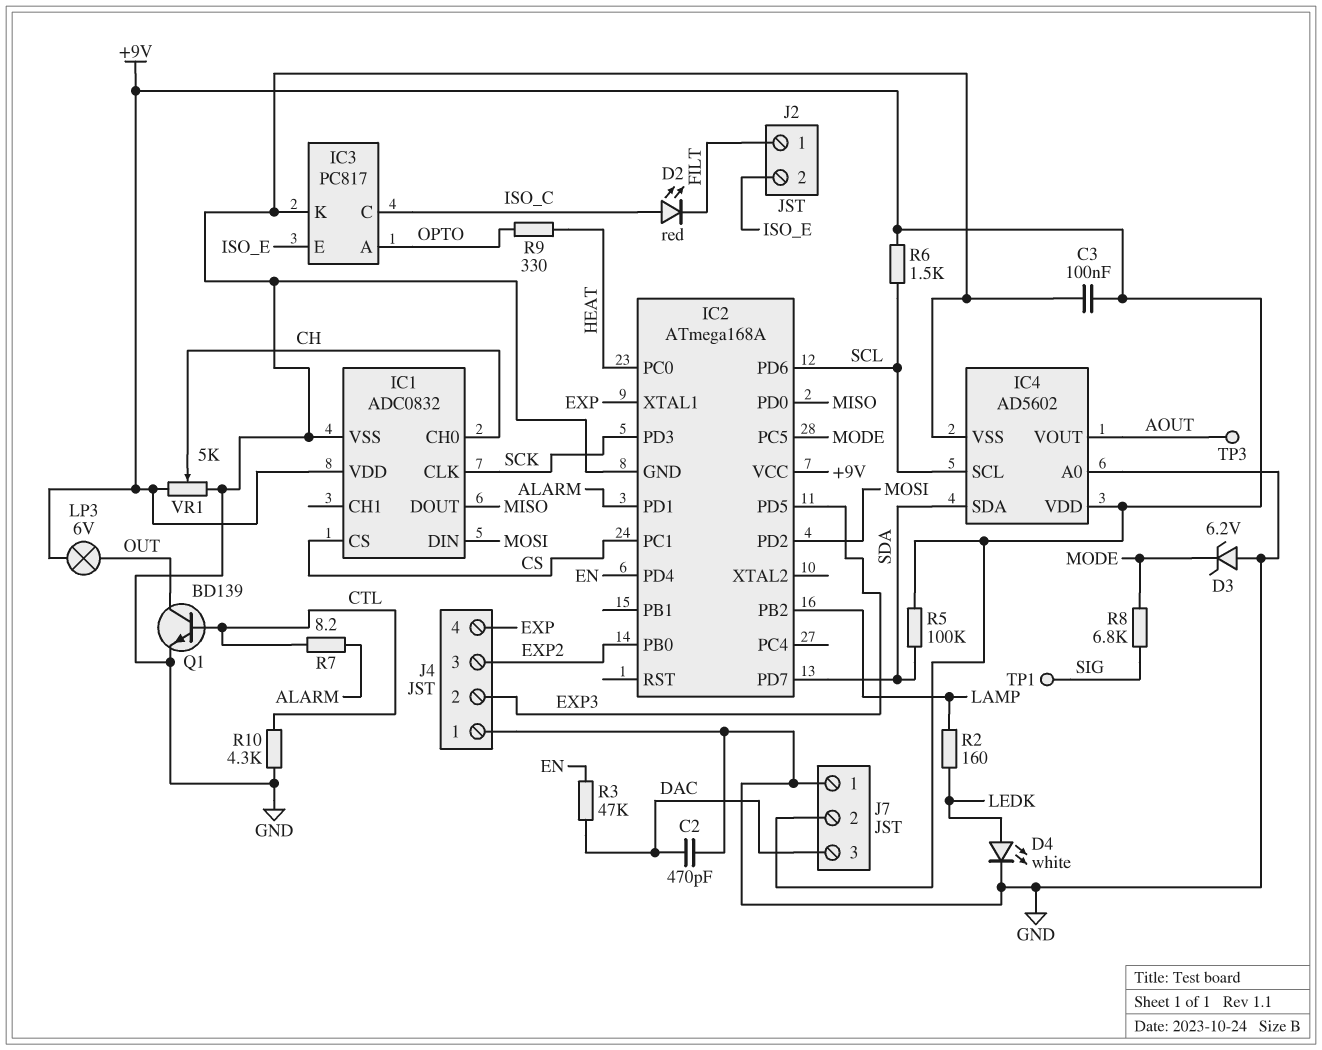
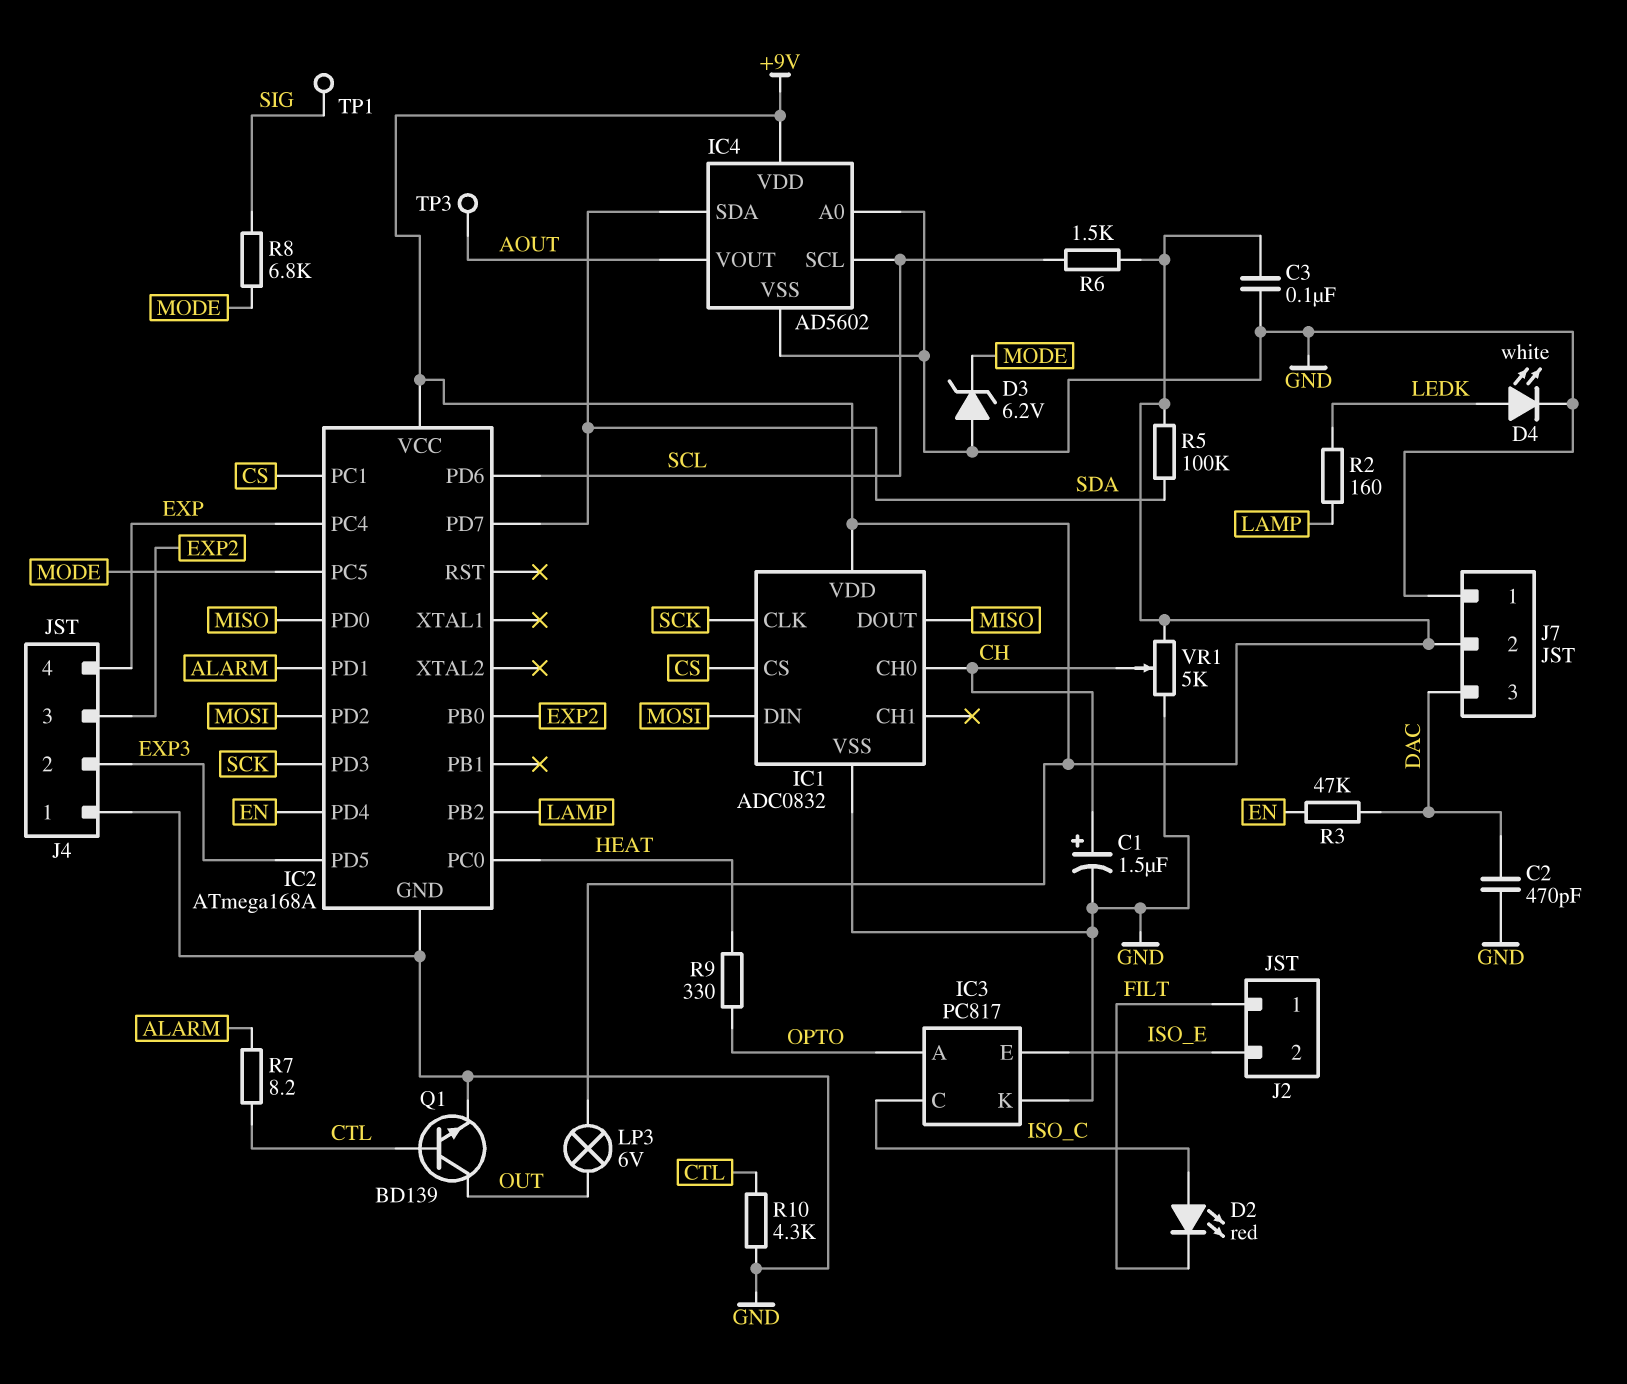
C1: none -> 1.5uF (plus CH, minus GND)
IC2 pin PC4: none -> EXP
IC2 pin XTAL1: EXP -> none

